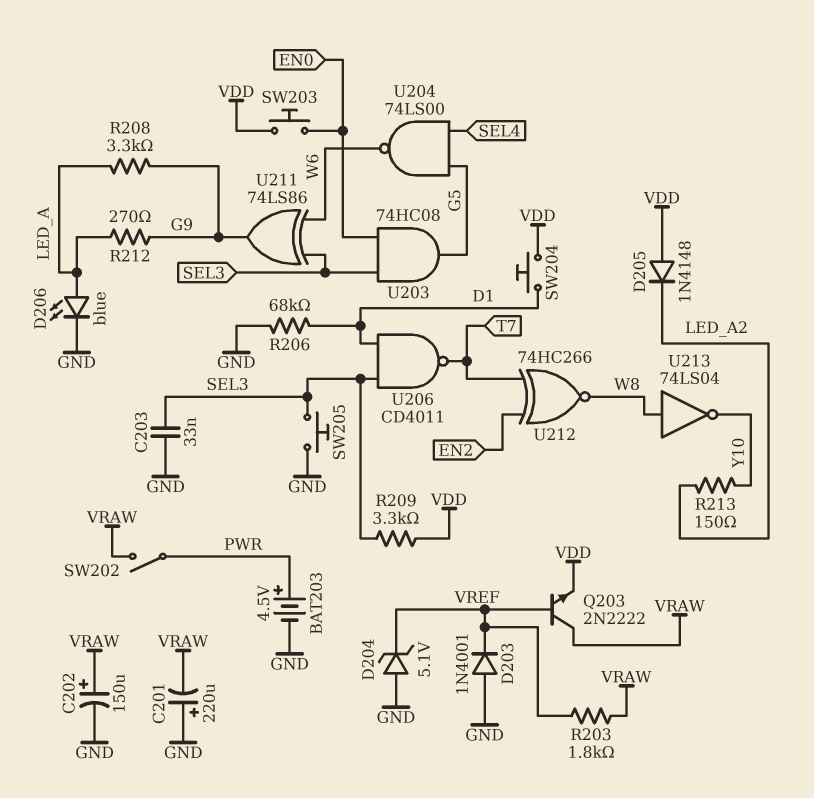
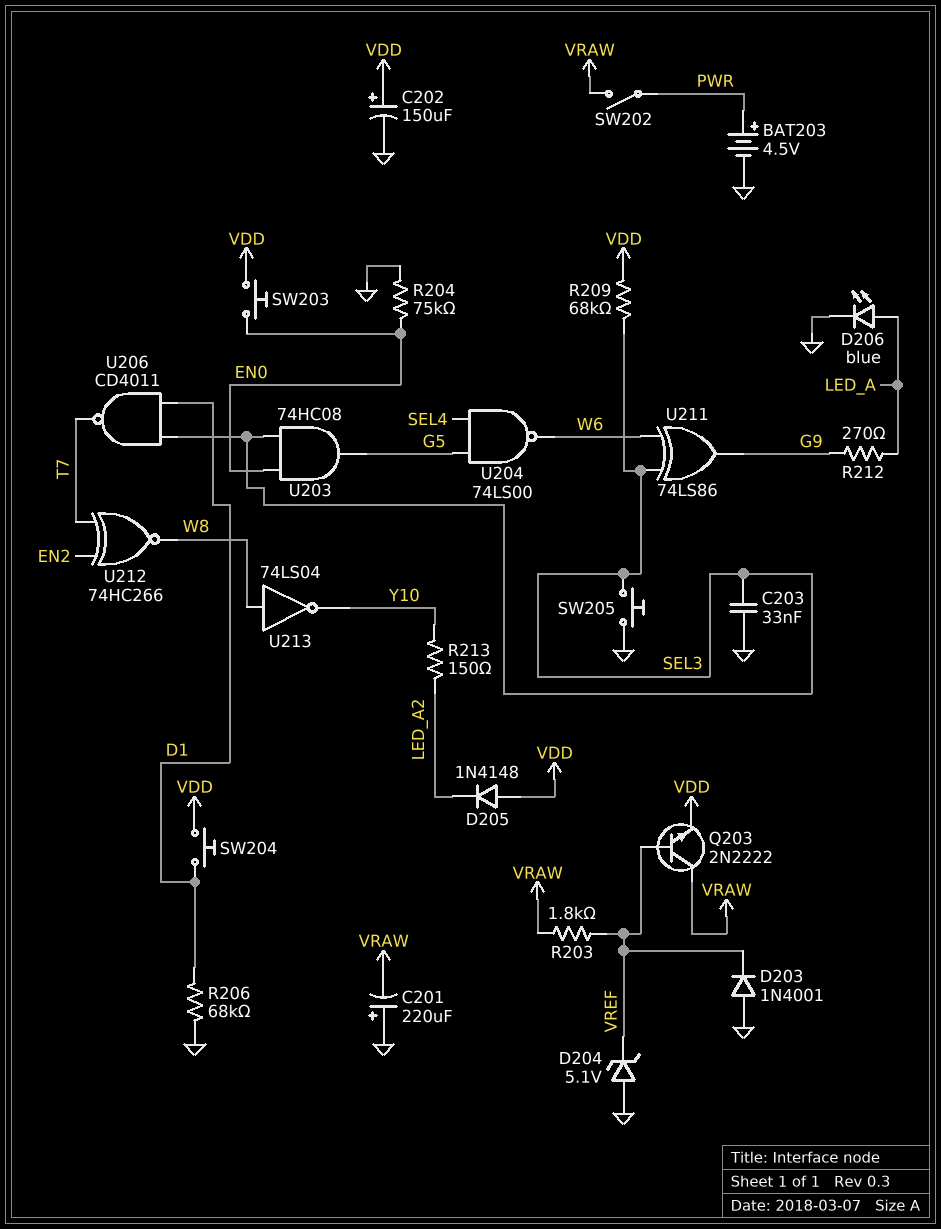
C202: 150uF (plus VRAW, minus GND) -> 150uF (plus VDD, minus GND)
R204: none -> 75k (EN0, GND)
R208: 3.3k (G9, LED_A) -> none
R209: 3.3k (SEL3, VDD) -> 68k (SEL3, VDD)

